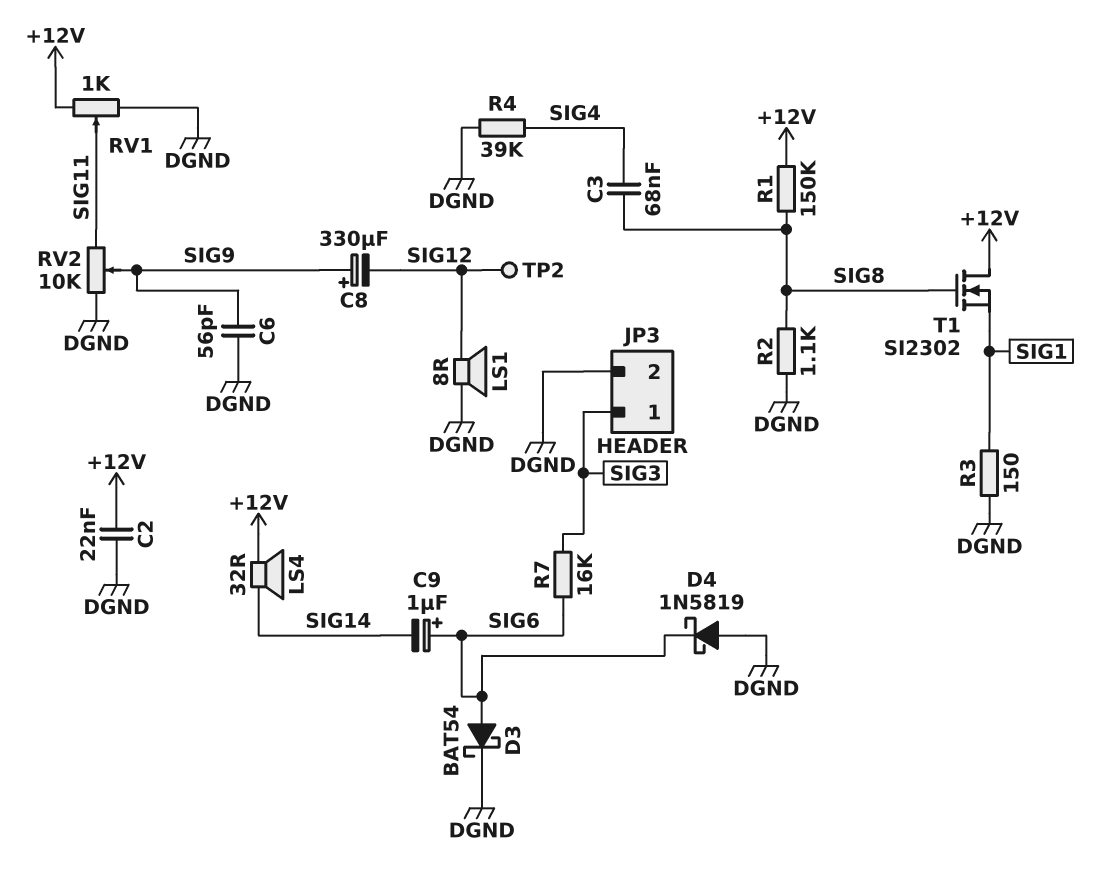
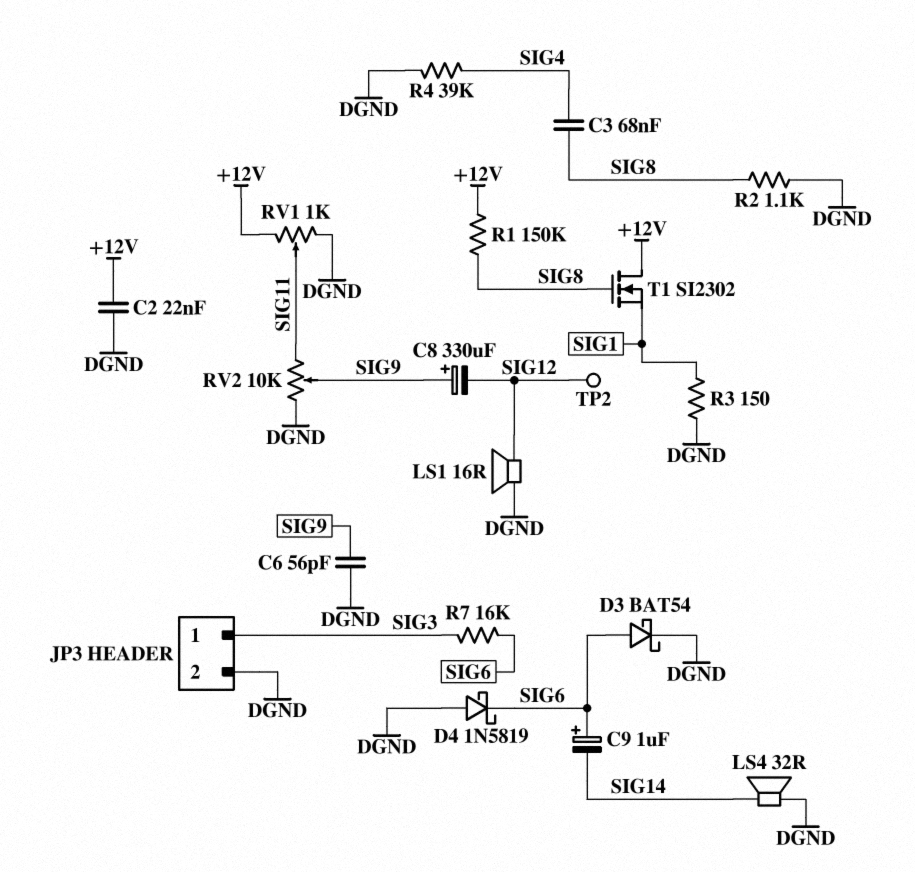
LS1: speaker 8R (DGND, SIG12) -> speaker 16R (DGND, SIG12)
LS4: speaker 32R (+12V, SIG14) -> speaker 32R (DGND, SIG14)

